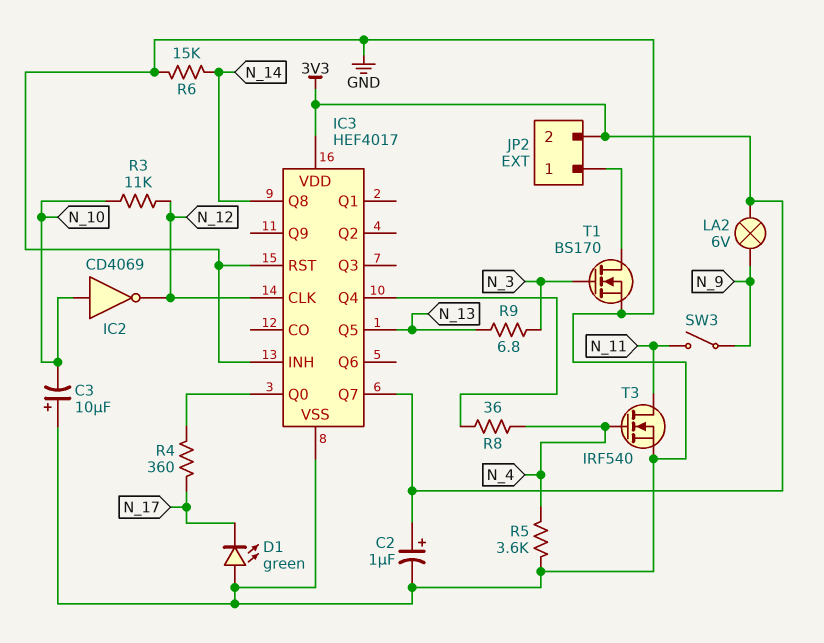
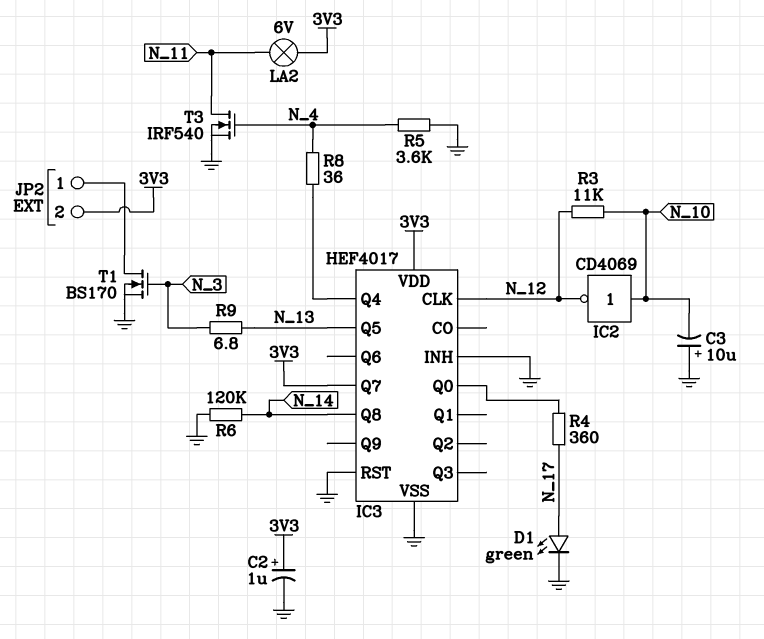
D1: LED green (A GND, K N_17) -> LED green (A N_17, K GND)
LA2: lamp 6V (3V3, N_9) -> lamp 6V (3V3, N_11)
R6: 15k (GND, N_14) -> 120k (GND, N_14)
SW3: switch (N_9, N_11) -> none

